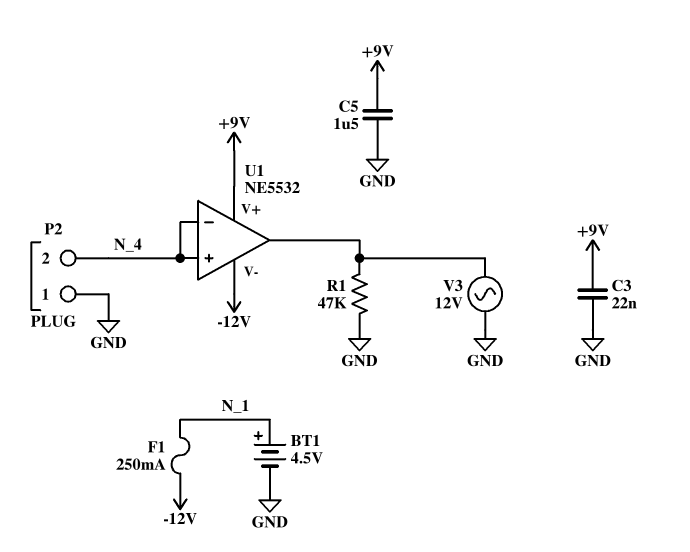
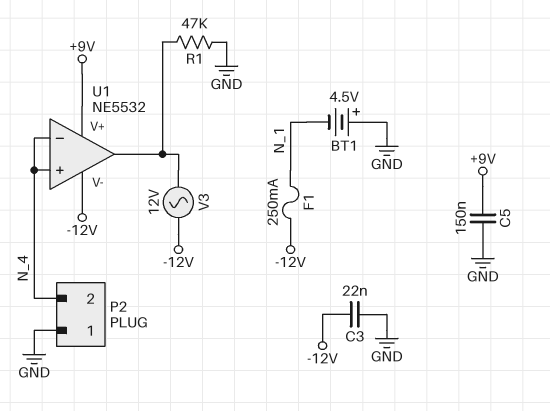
BT1: 4.5V (plus N_1, minus GND) -> 4.5V (plus GND, minus N_1)
C3: 22nF (+9V, GND) -> 22nF (-12V, GND)
C5: 1.5uF (+9V, GND) -> 150nF (+9V, GND)
V3: AC 12V (GND, U1/out) -> AC 12V (-12V, U1/out)

